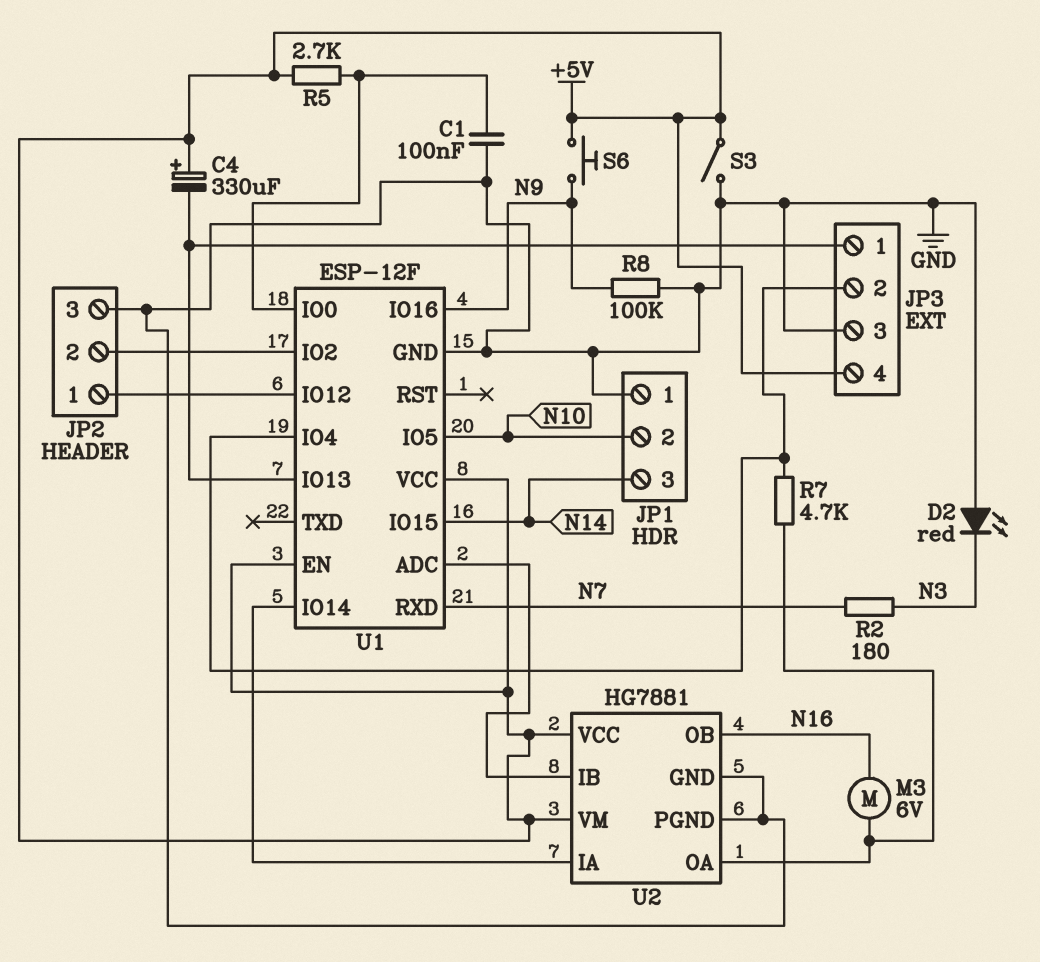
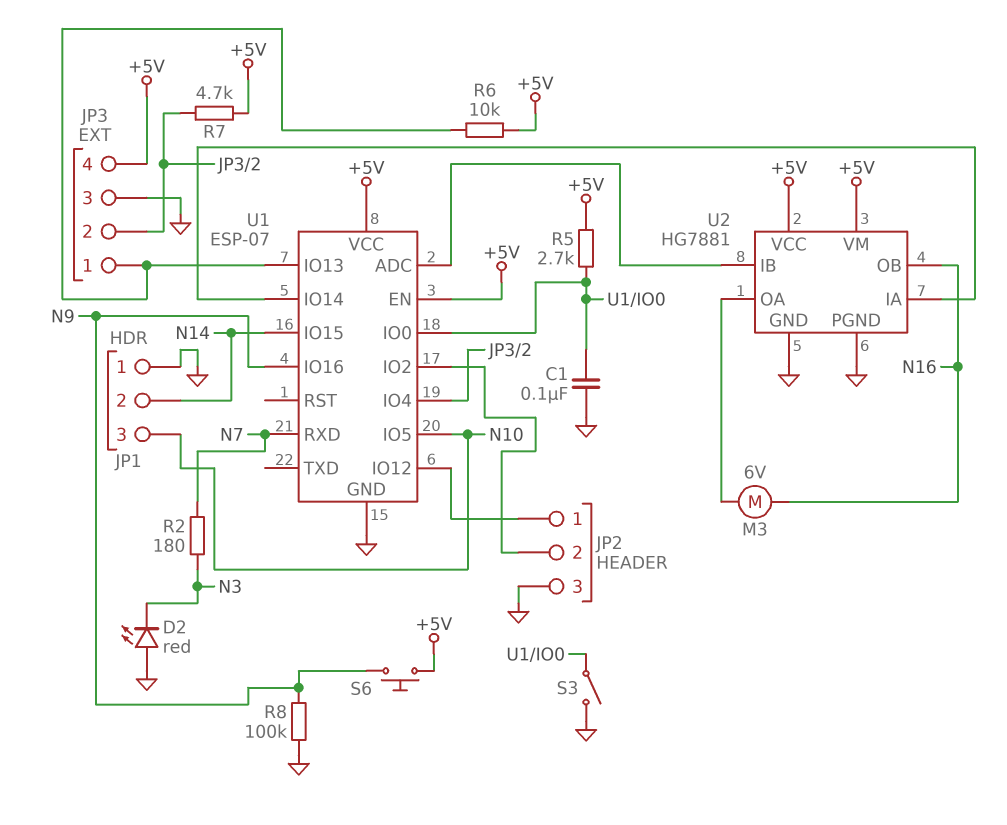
C4: 330uF (plus +5V, minus JP3/1) -> none
JP1 pin 2: N10 -> N14
JP1 pin 3: N14 -> N10
R6: none -> 10k (+5V, JP3/1)
R7: 4.7k (JP3/2, U2/OA) -> 4.7k (+5V, JP3/2)
S3: switch (+5V, GND) -> switch (GND, U1/IO0)
U1: ESP-12F -> ESP-07

